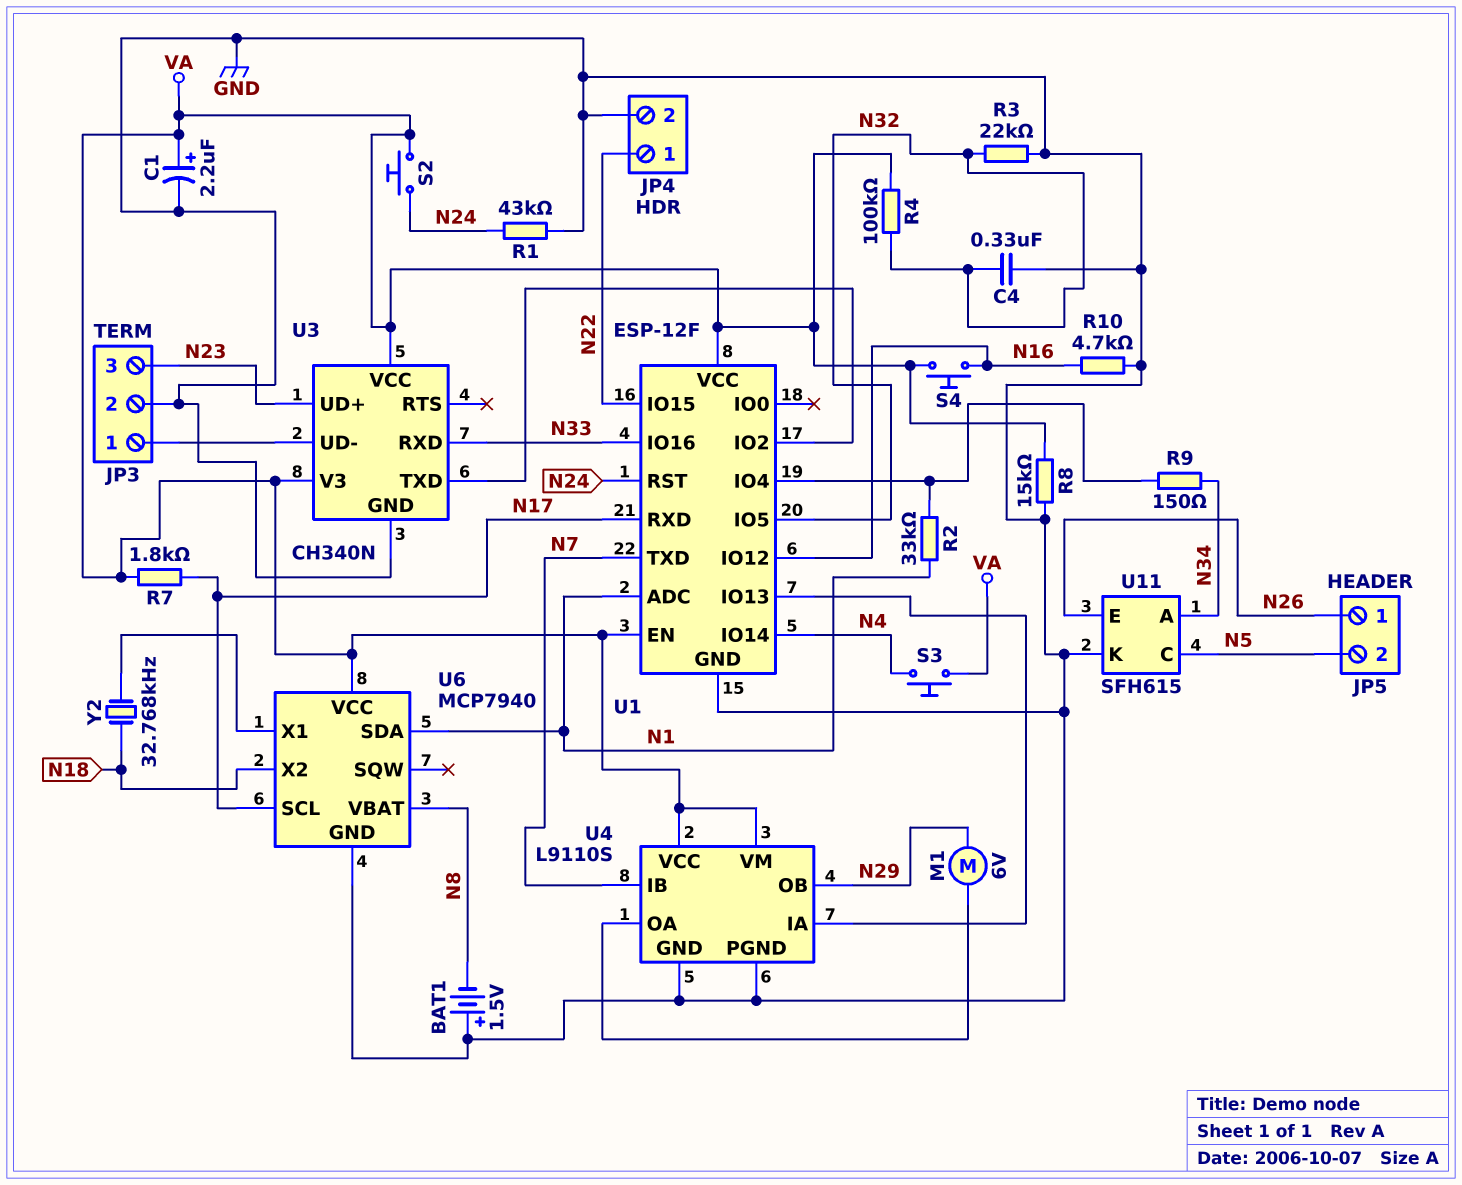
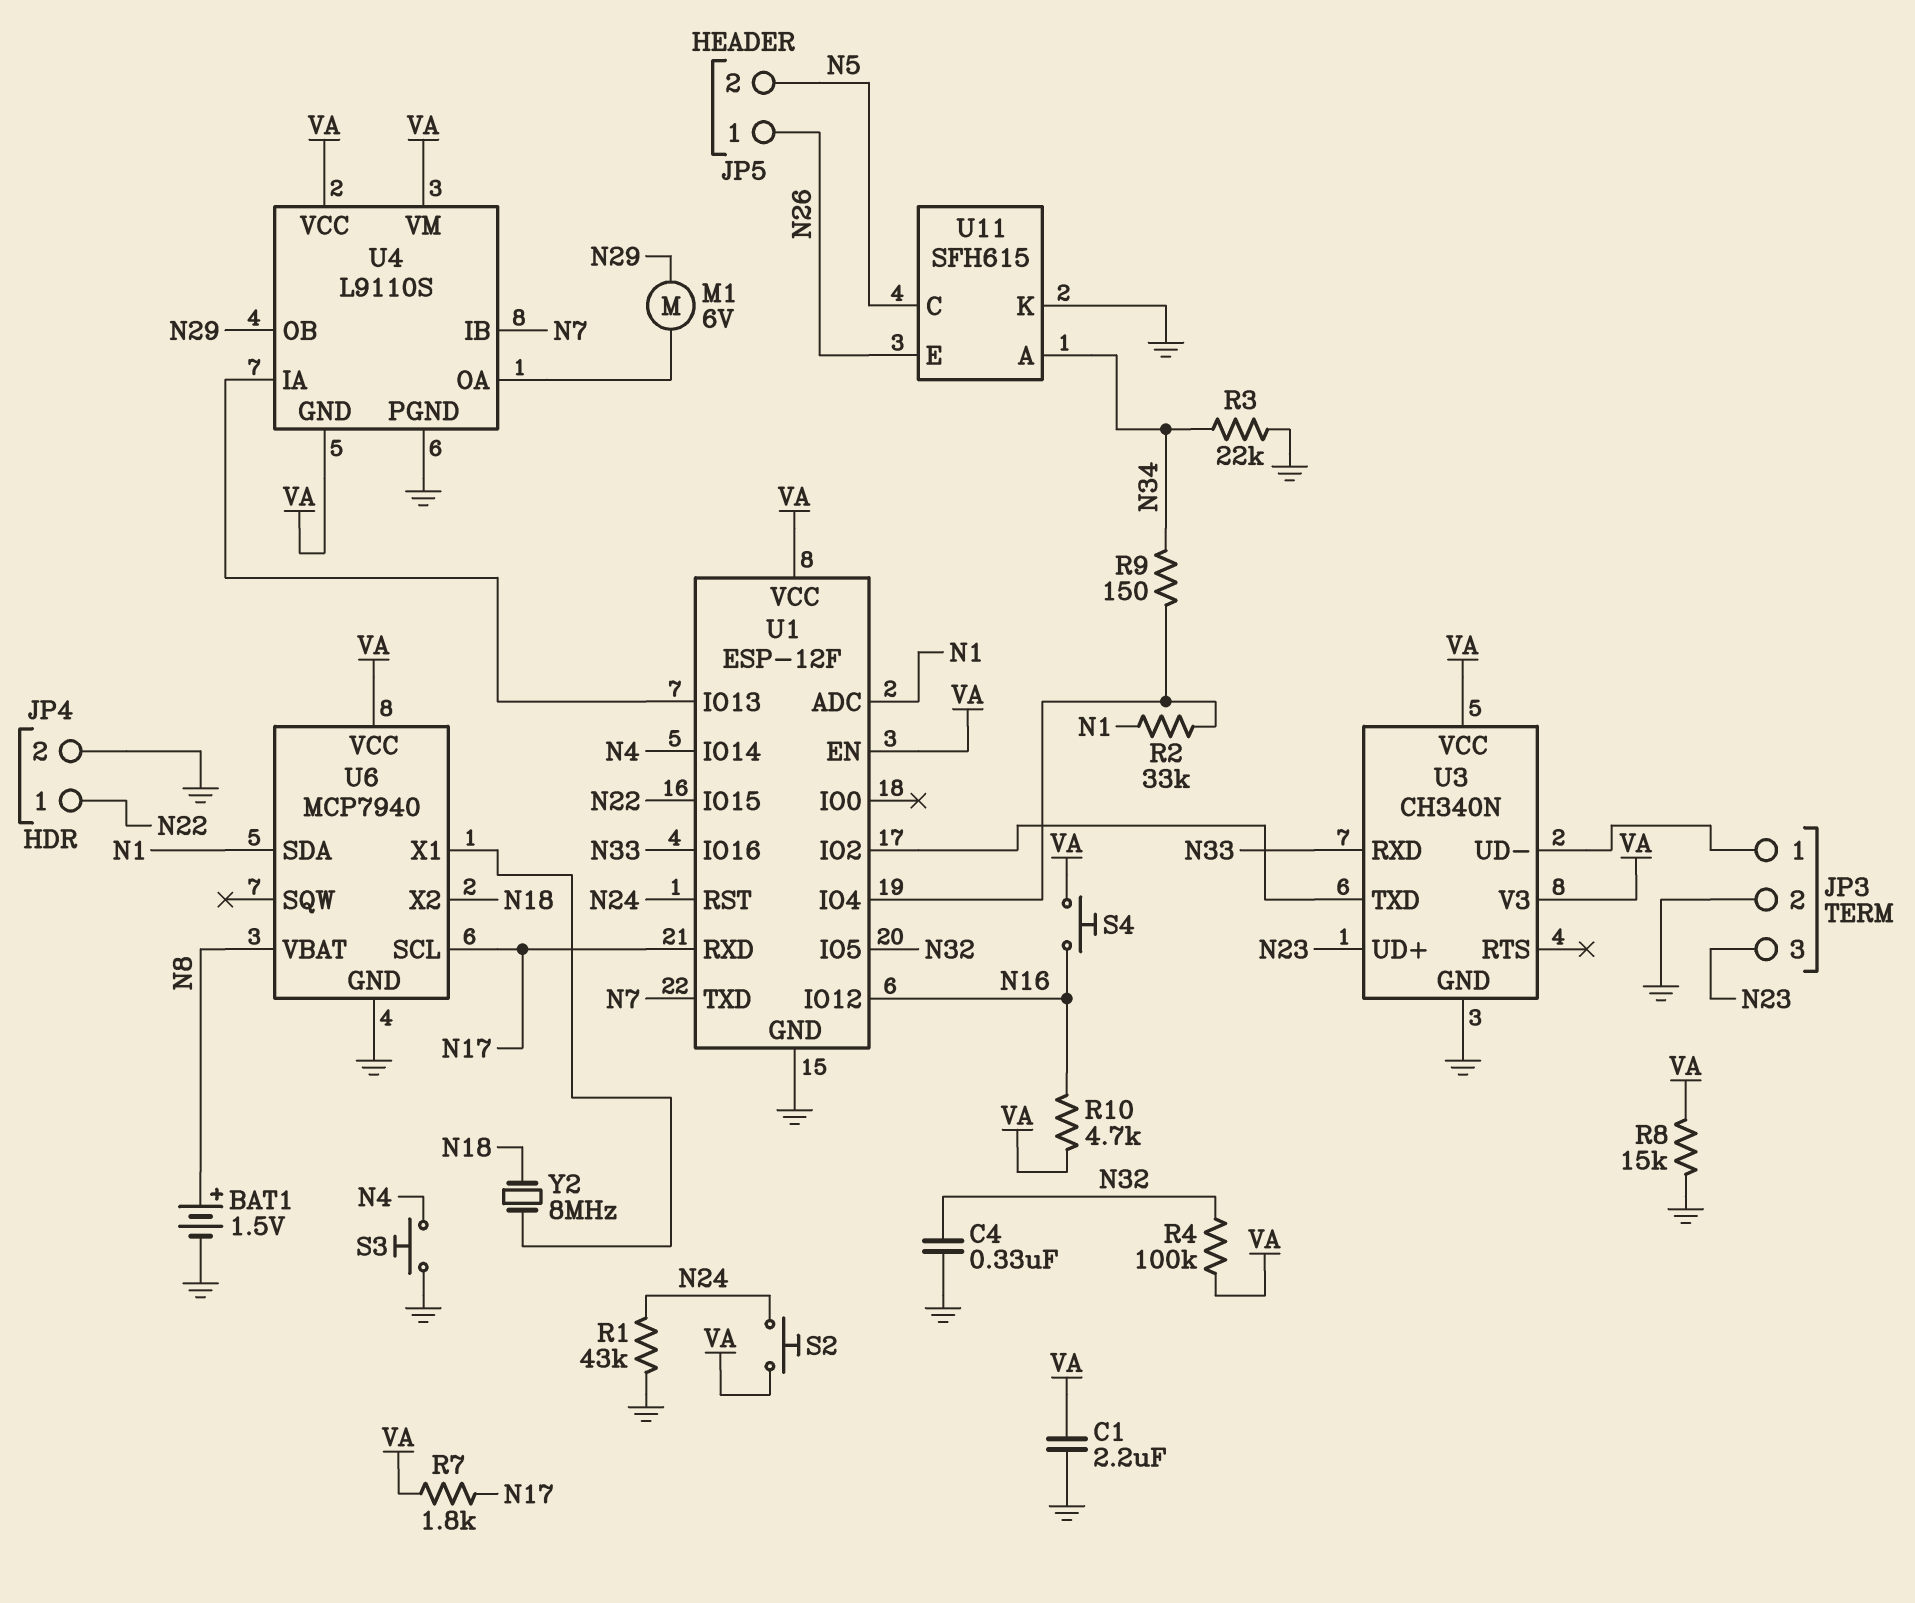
BAT1: 1.5V (plus GND, minus N8) -> 1.5V (plus N8, minus GND)
C1: 2.2uF (plus VA, minus GND) -> 2.2uF (GND, VA)
R3: 22k (GND, N32) -> 22k (GND, N34)
R10: 4.7k (GND, N16) -> 4.7k (N16, VA)
S3: button (N4, VA) -> button (GND, N4)
U4 pin GND: GND -> VA
Y2: 32.768kHz (N18, U6/X1) -> 8MHz (N18, U6/X1)

